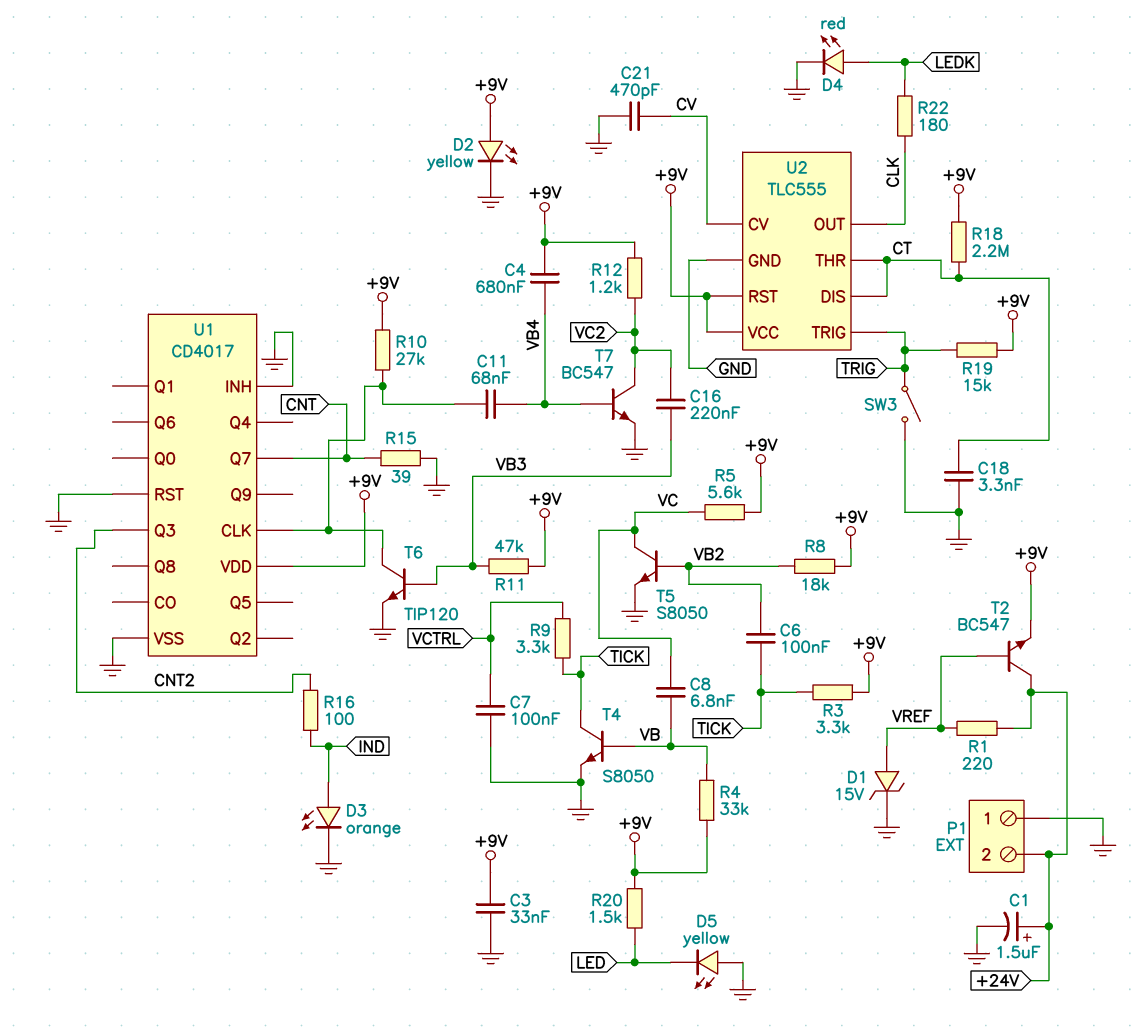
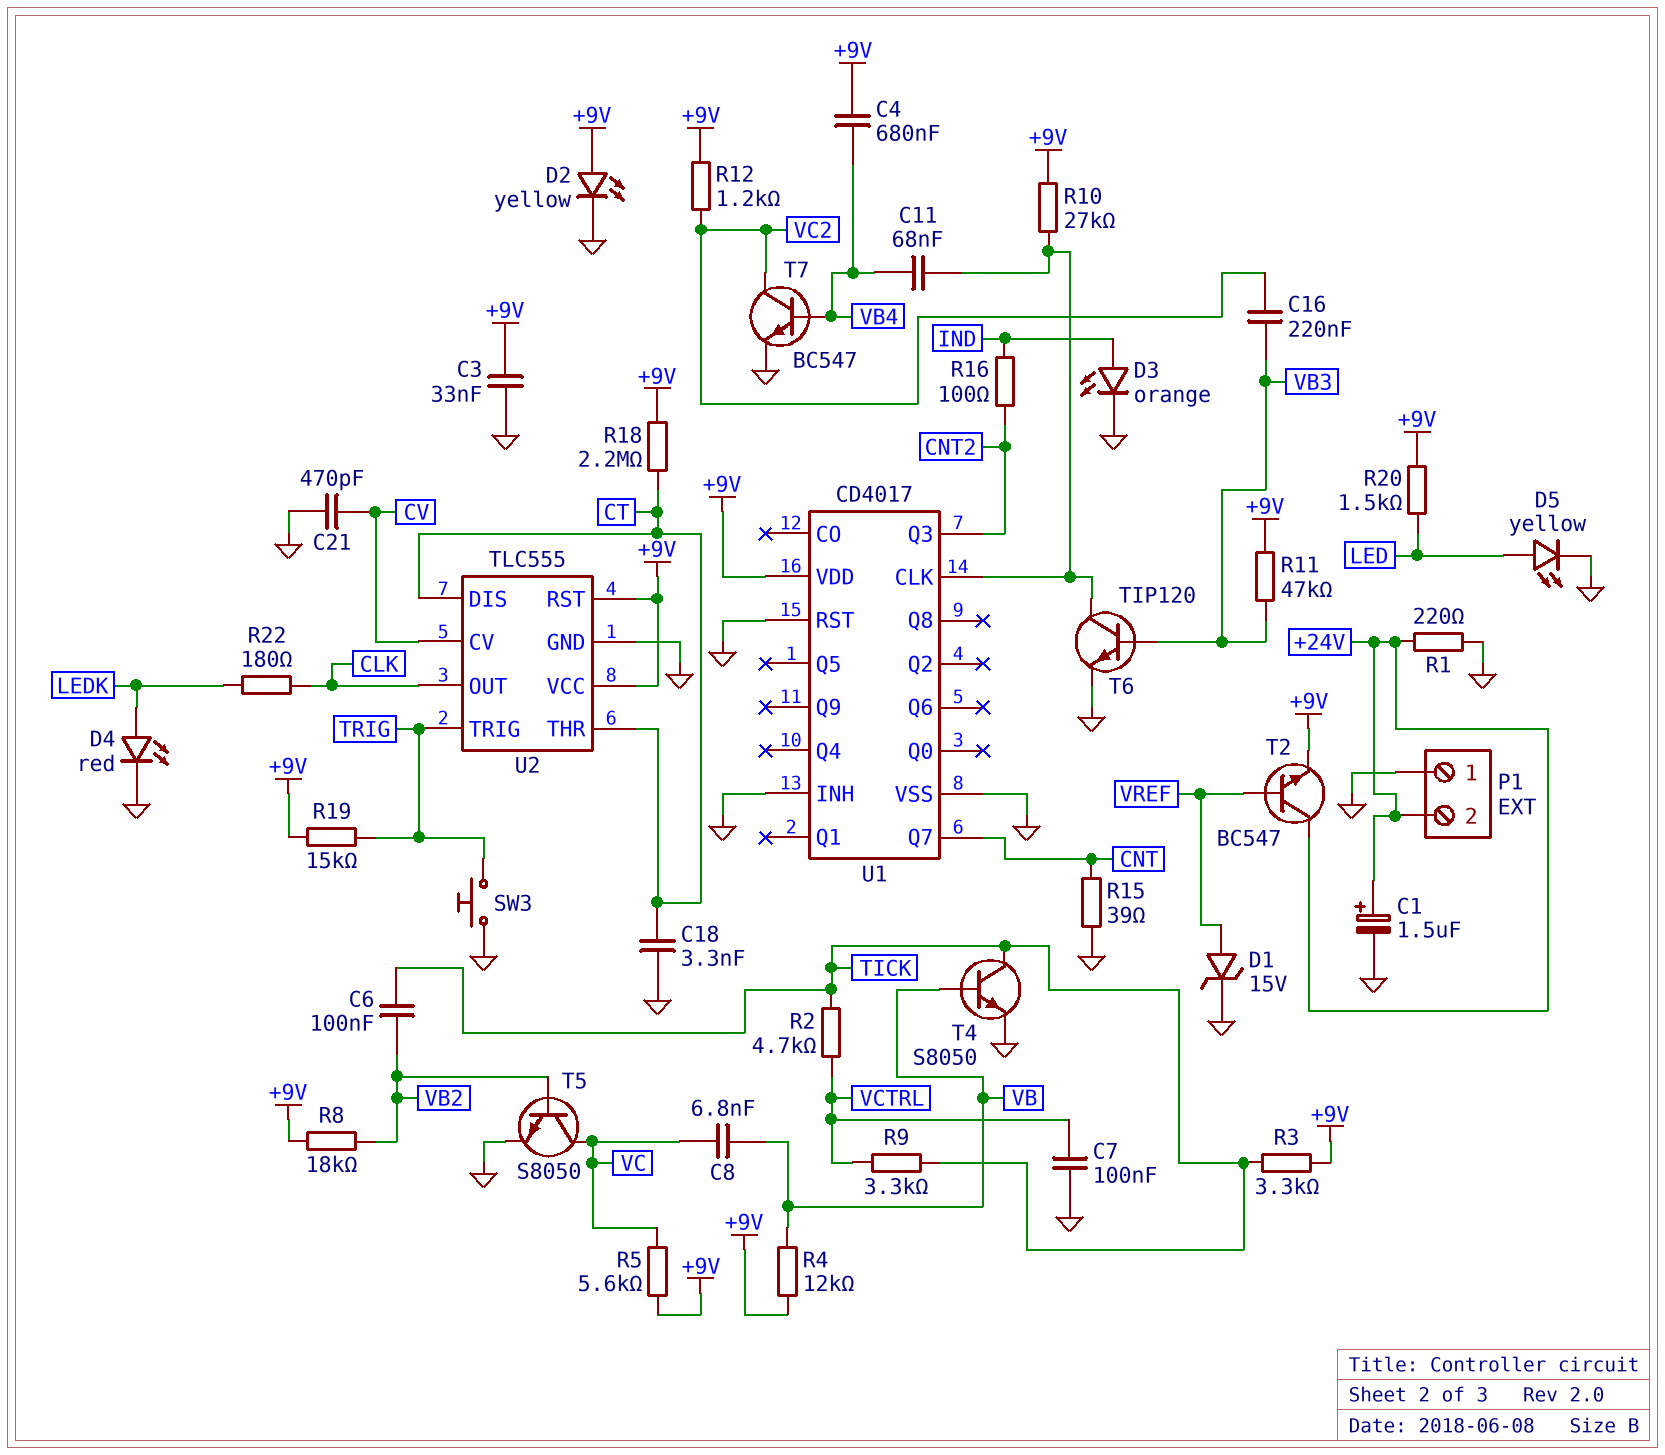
D5: LED yellow (A GND, K LED) -> LED yellow (A LED, K GND)
R1: 220 (+24V, VREF) -> 220 (+24V, GND)
R2: none -> 4.7k (TICK, VCTRL)
R4: 33k (+9V, VB) -> 12k (+9V, VB)
SW3: switch (GND, TRIG) -> button (GND, TRIG)

